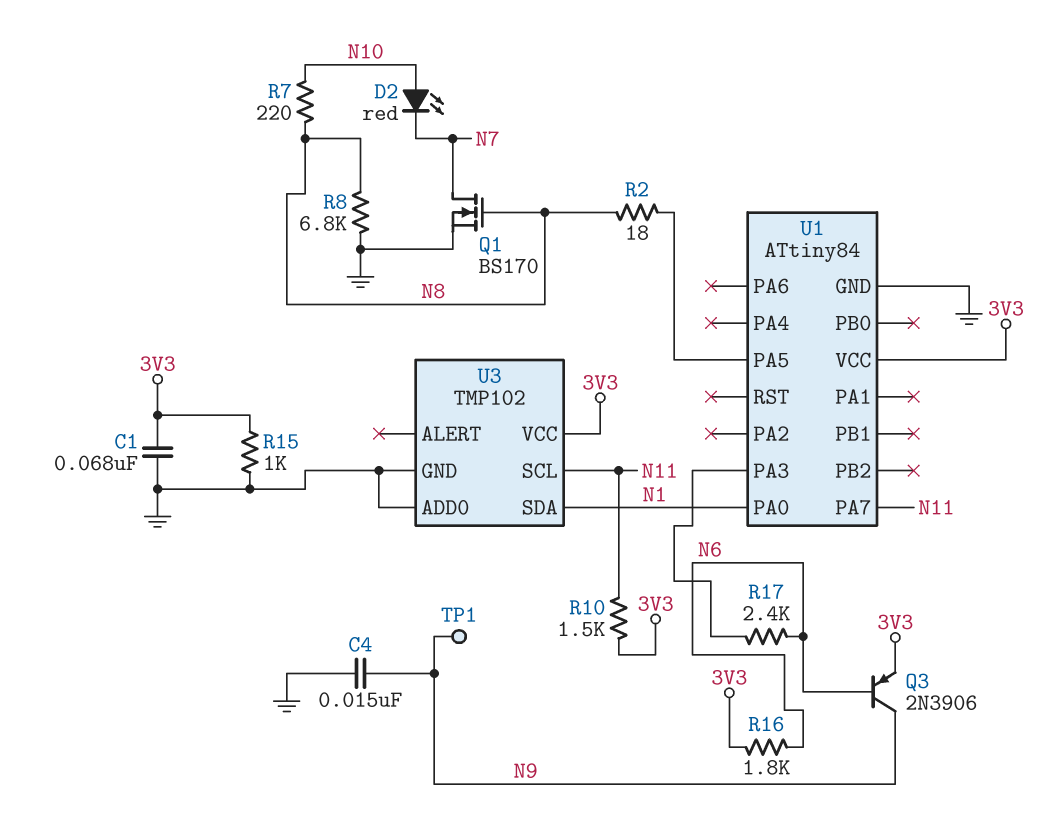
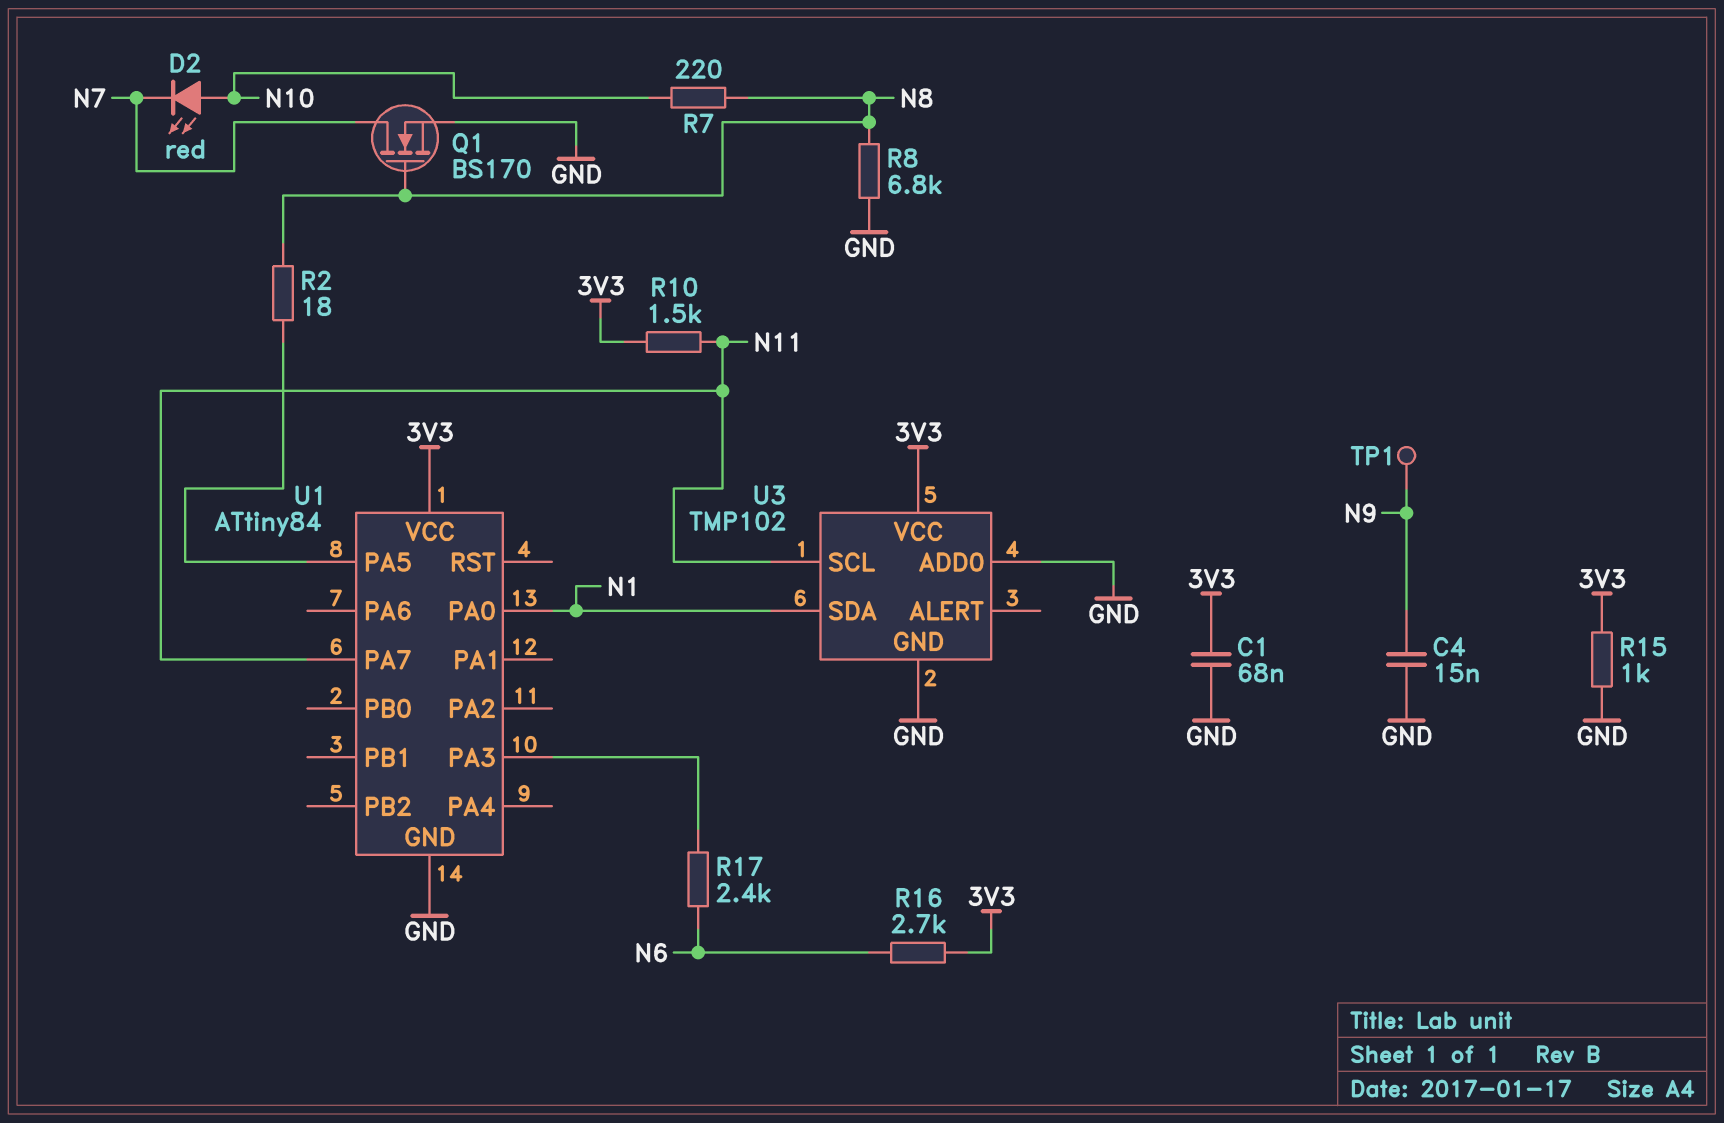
Q3: PNP 2N3906 (B N6, C N9, E 3V3) -> none
R16: 1.8k (3V3, N6) -> 2.7k (3V3, N6)

